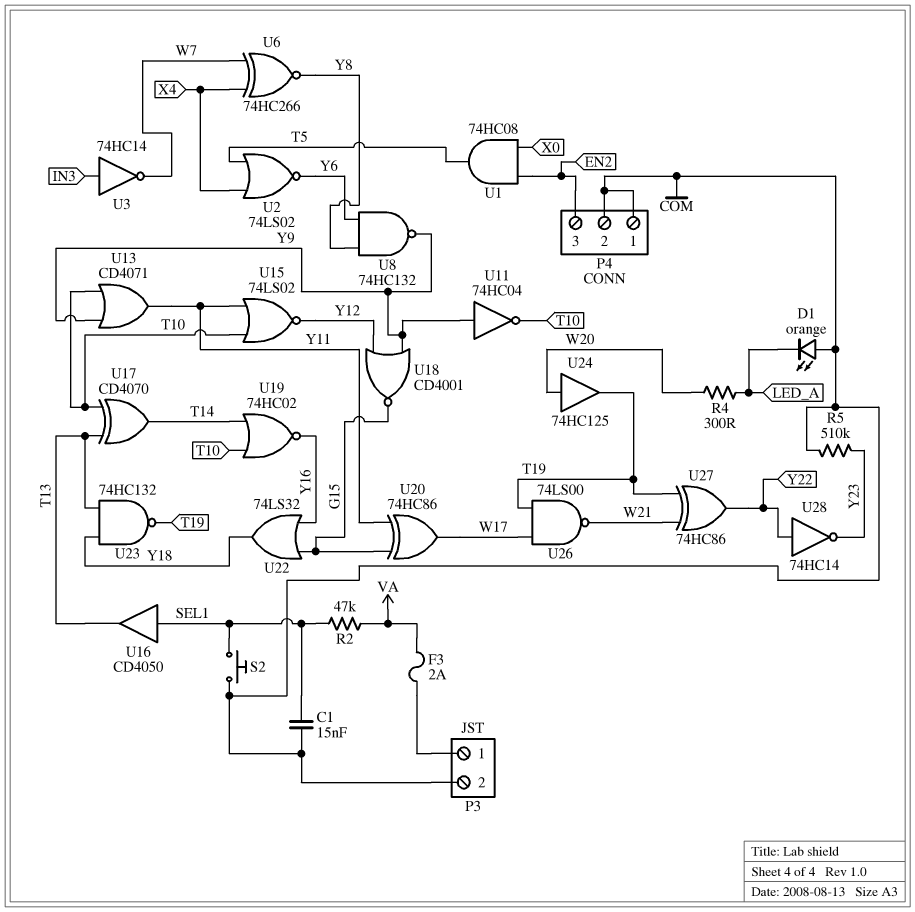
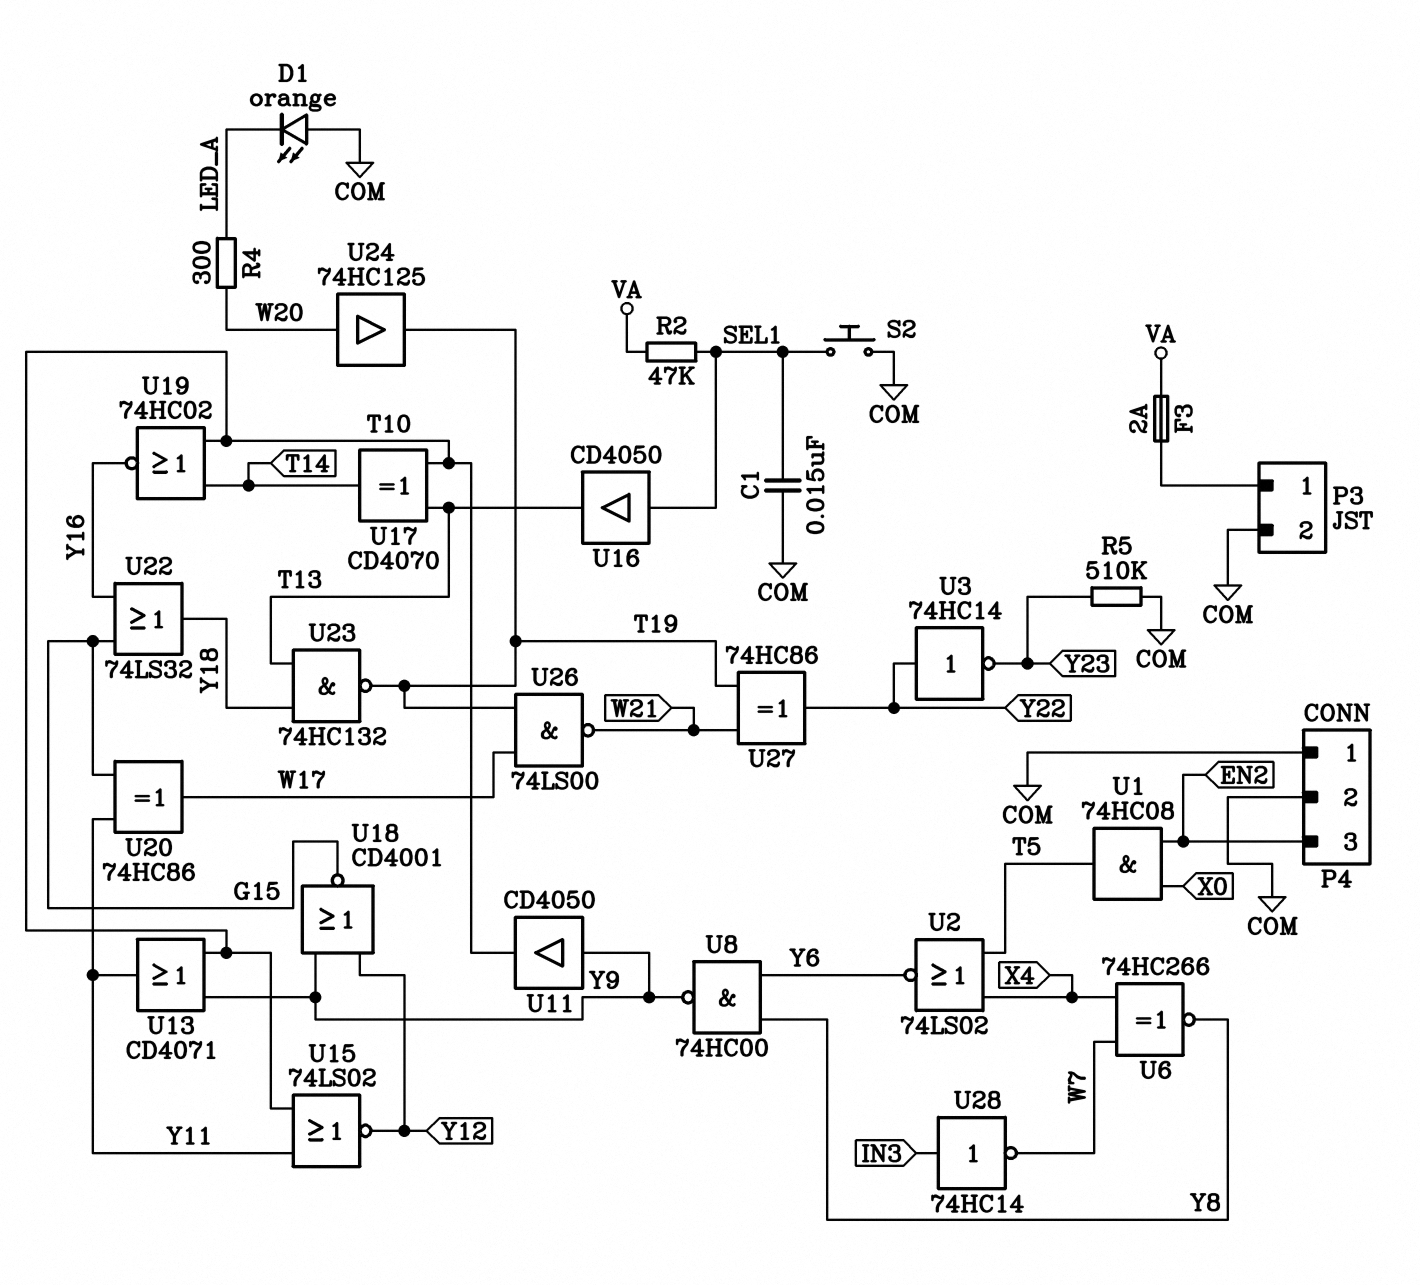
U3: NOT 74HC14 (in IN3, out W7) -> NOT 74HC14 (in Y22, out Y23)
U8: NAND 74HC132 (in Y6, in Y8, out Y9) -> NAND 74HC00 (in Y6, in Y8, out Y9)
U11: NOT 74HC04 (in Y9, out T10) -> buffer CD4050 (in Y9, out T10)
U28: NOT 74HC14 (in Y22, out Y23) -> NOT 74HC14 (in IN3, out W7)

